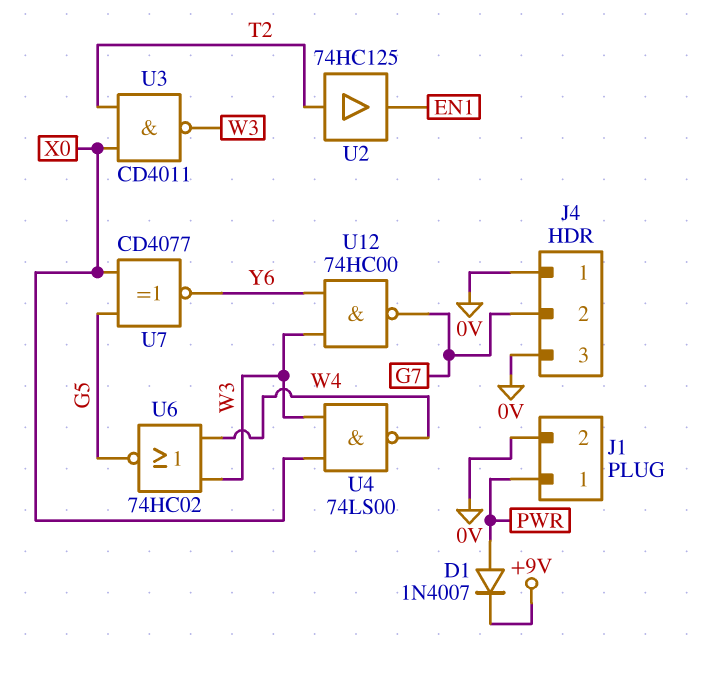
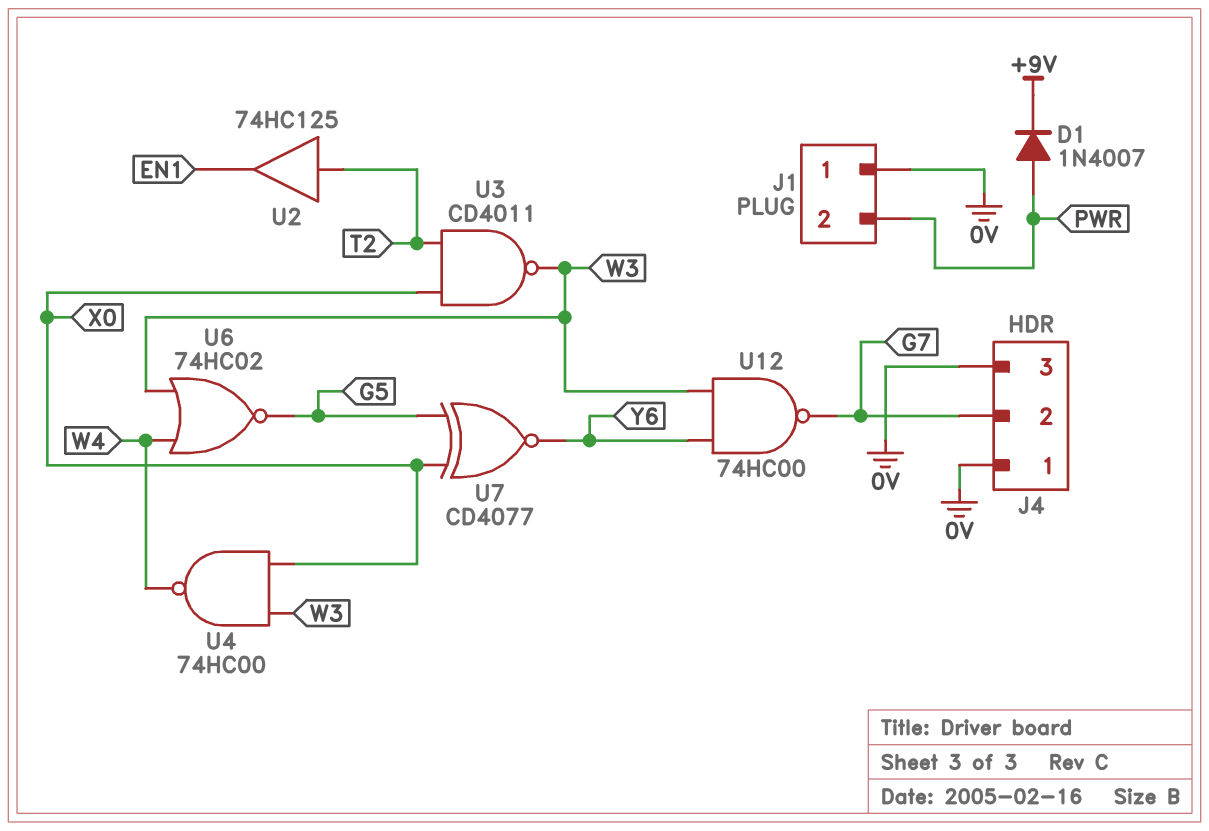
J1 pin 1: PWR -> 0V
J1 pin 2: 0V -> PWR
U4: NAND 74LS00 (in W3, in X0, out W4) -> NAND 74HC00 (in W3, in X0, out W4)

